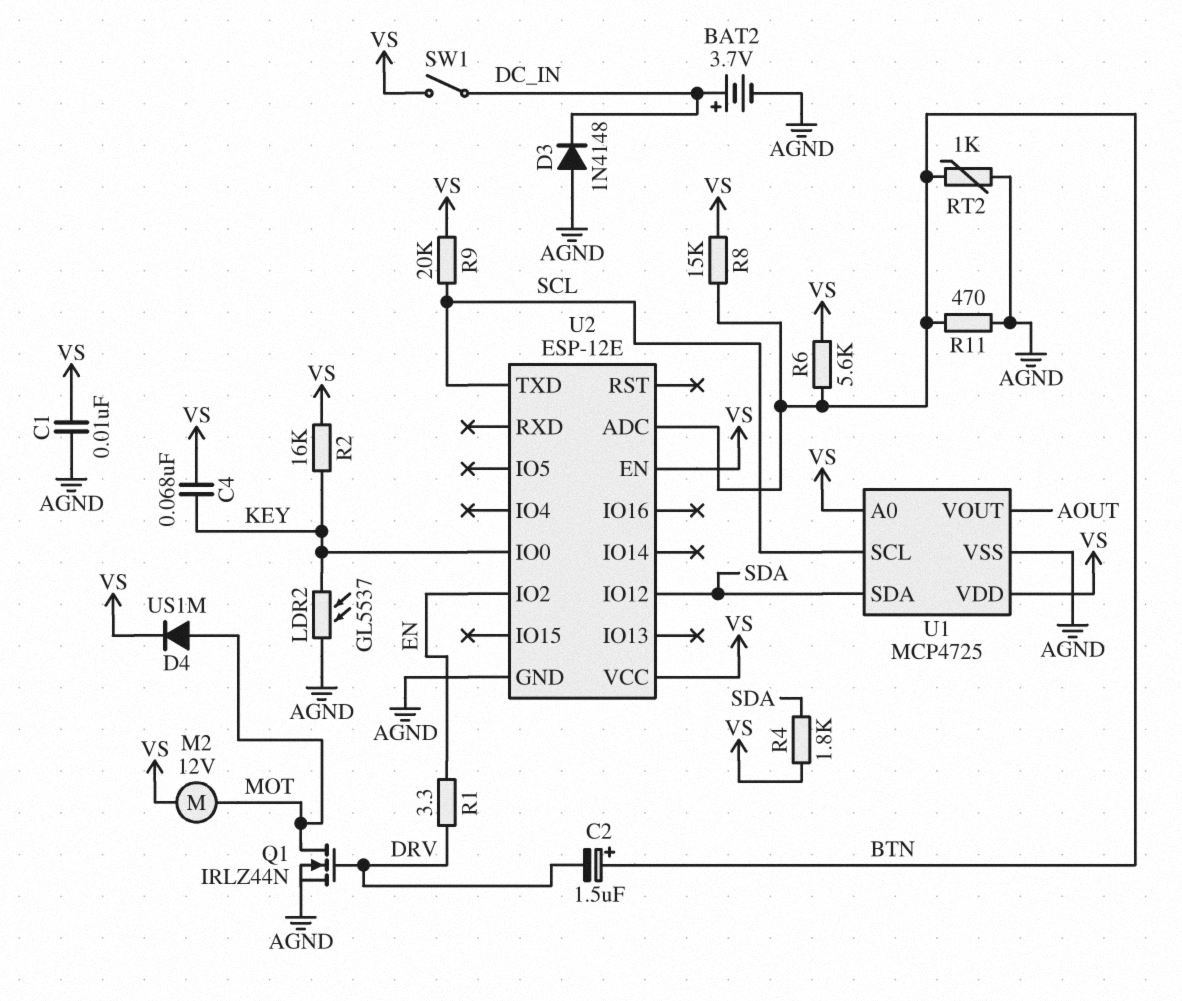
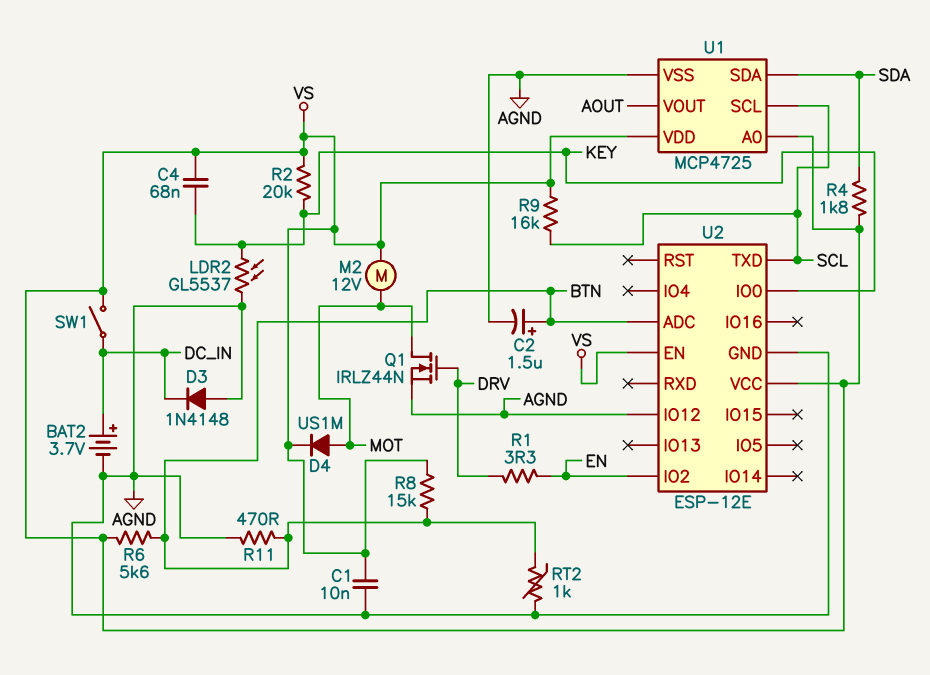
C2: 1.5uF (plus BTN, minus DRV) -> 1.5uF (plus BTN, minus AGND)
R2: 16k (KEY, VS) -> 20k (KEY, VS)
R9: 20k (SCL, VS) -> 16k (SCL, VS)
U2 pin IO12: SDA -> AGND

